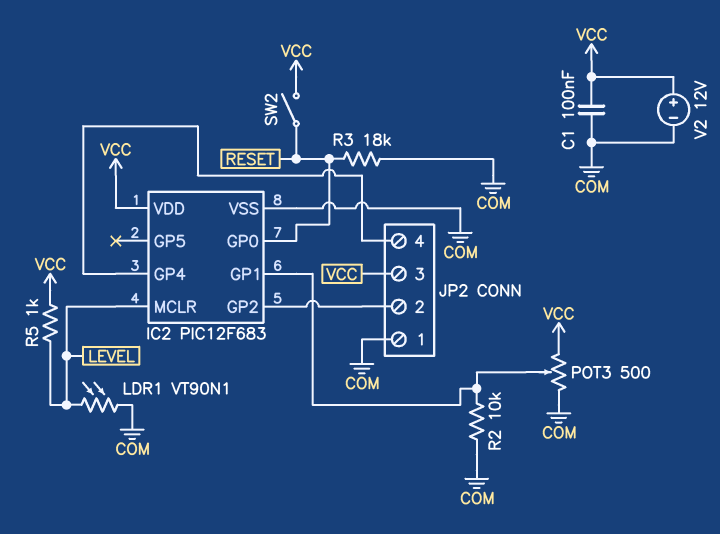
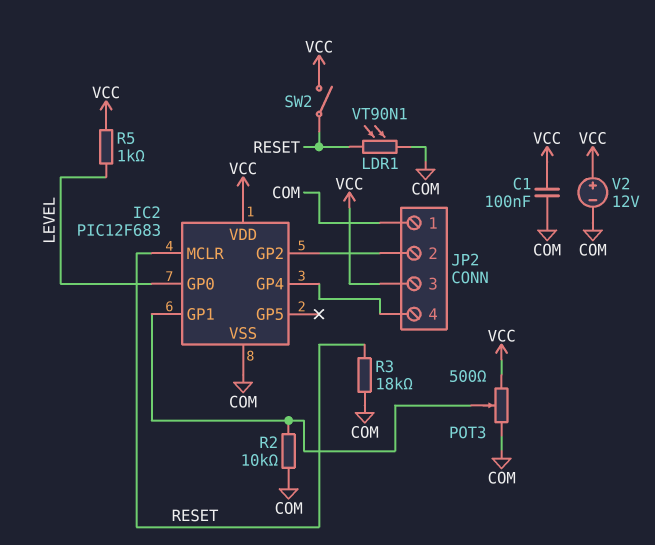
IC2 pin GP0: RESET -> LEVEL
IC2 pin MCLR: LEVEL -> RESET
LDR1: VT90N1 (COM, LEVEL) -> VT90N1 (COM, RESET)

